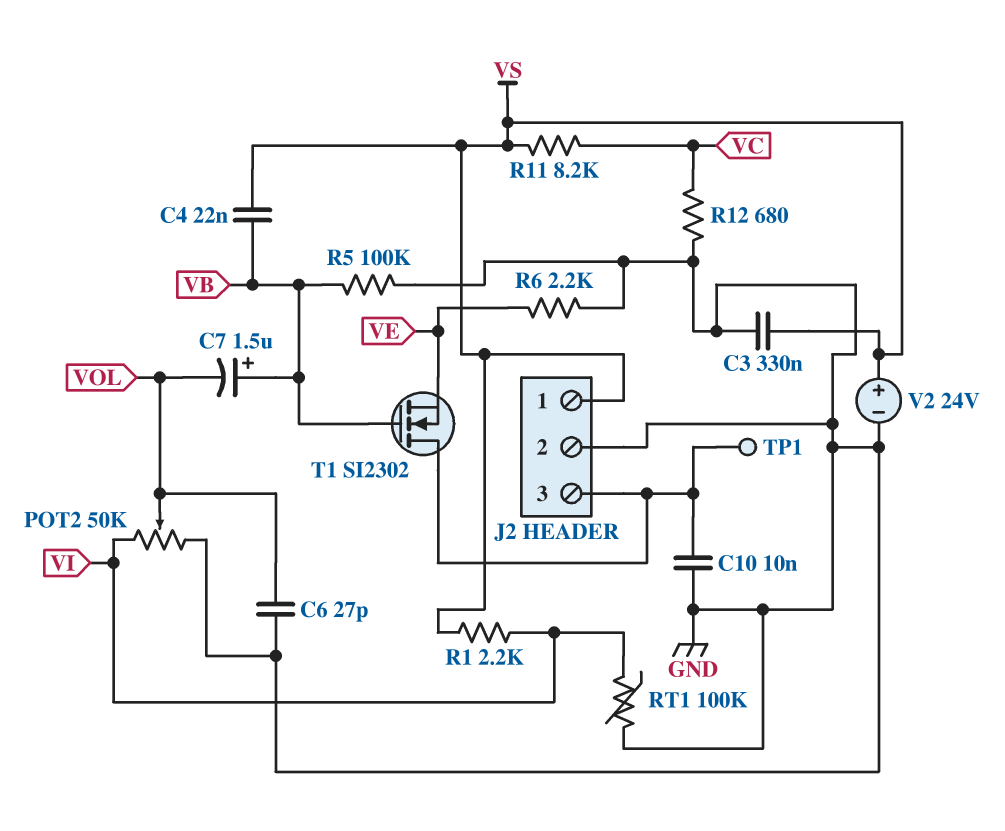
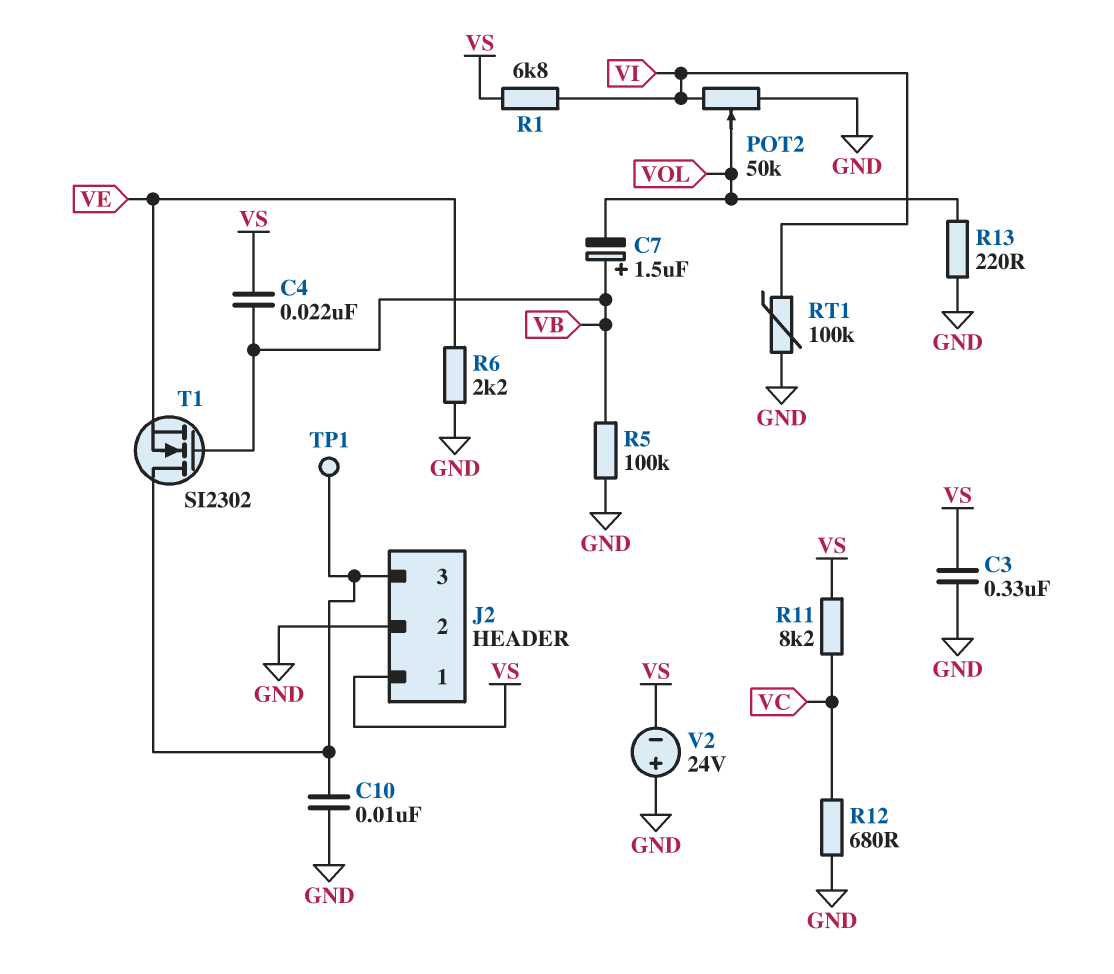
C6: 27pF (GND, VOL) -> none
R1: 2.2k (VI, VS) -> 6.8k (VI, VS)
R13: none -> 220 (GND, VOL)
V2: 24V (plus VS, minus GND) -> 24V (plus GND, minus VS)

